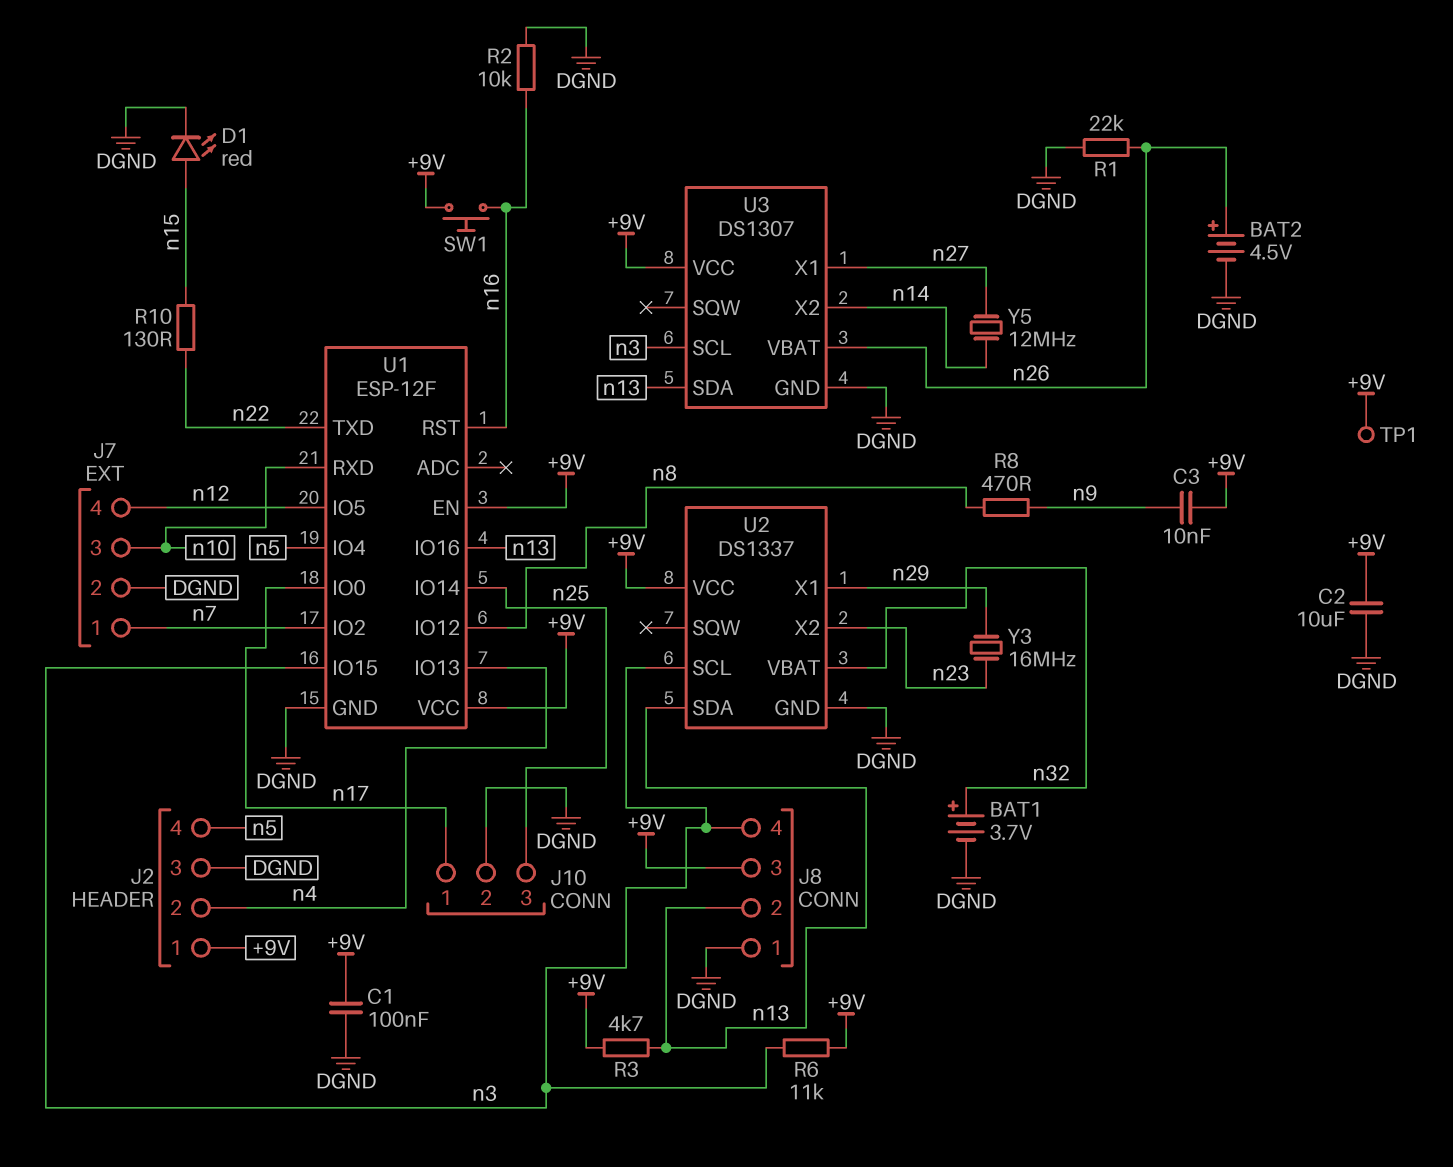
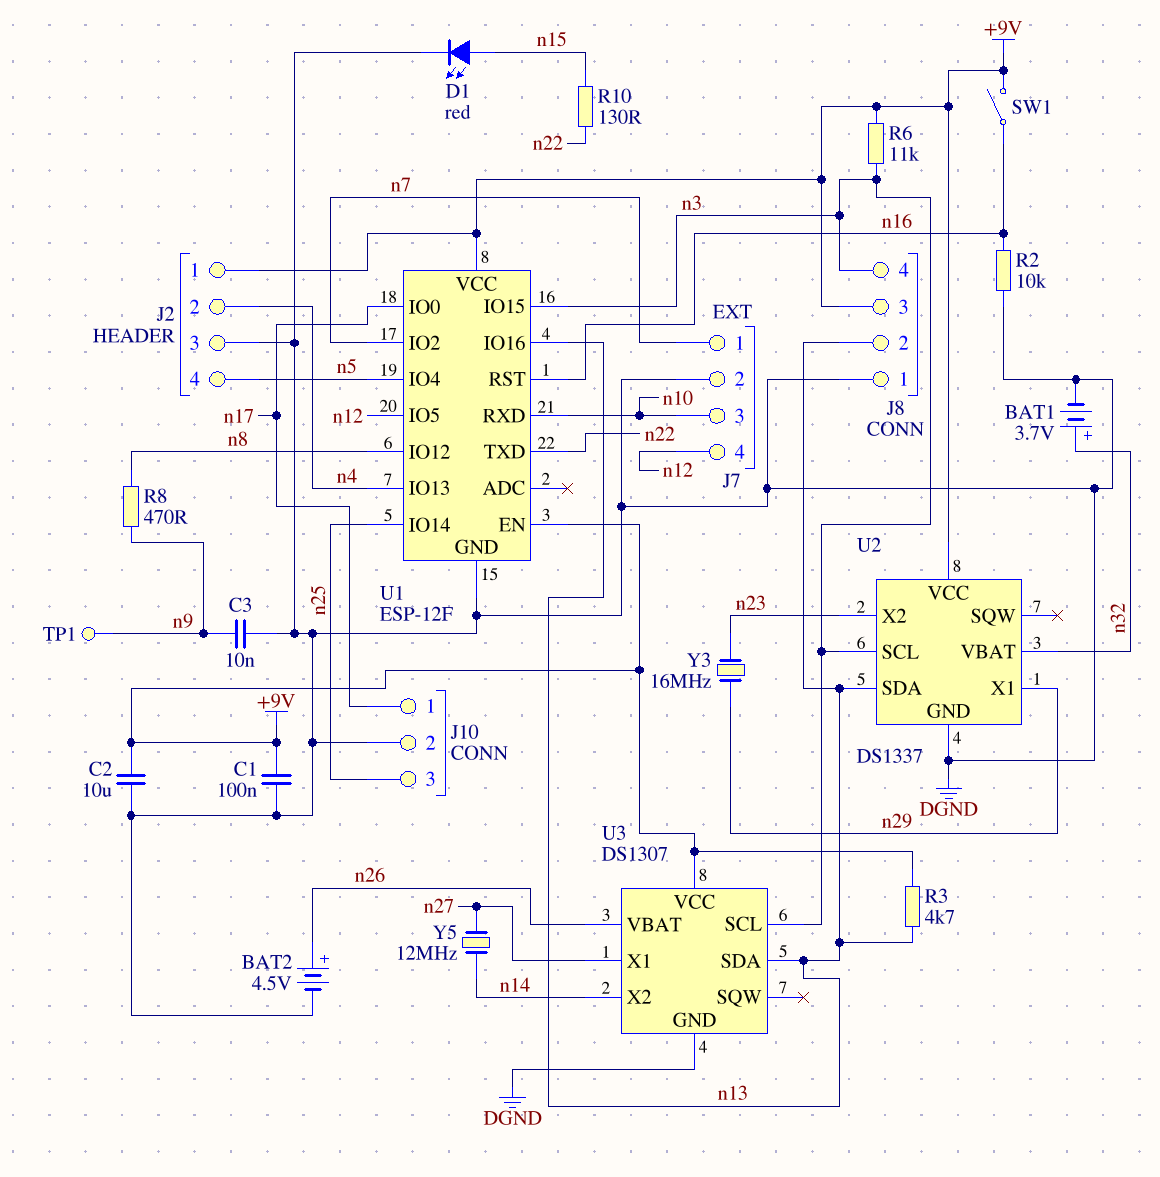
C3: 10nF (+9V, n9) -> 10nF (DGND, n9)
R1: 22k (DGND, n26) -> none
SW1: button (+9V, n16) -> switch (+9V, n16)
TP1: test point (+9V) -> test point (n9)

